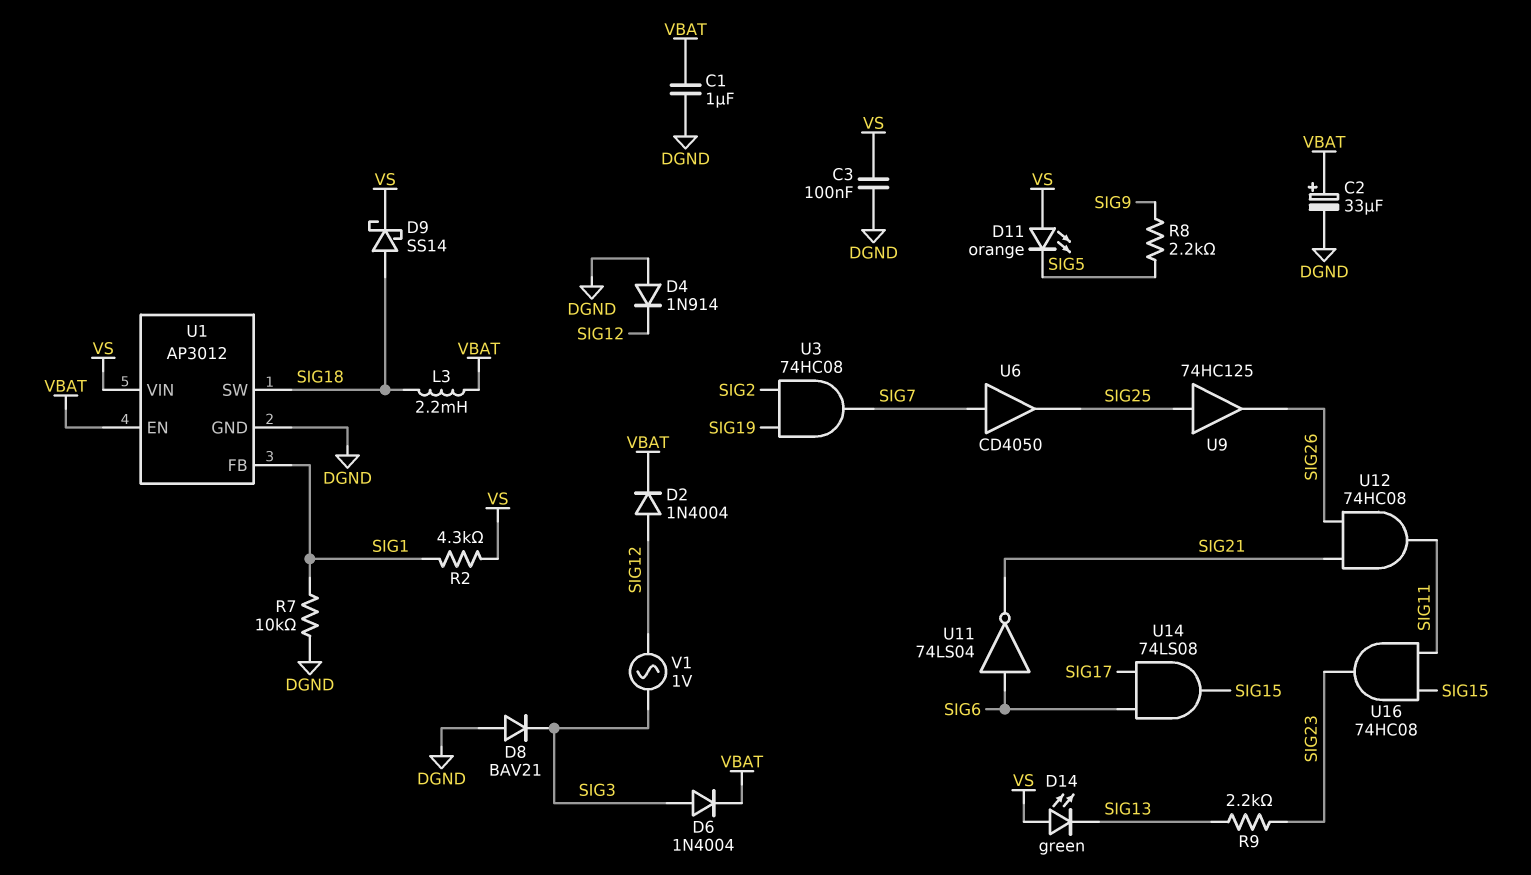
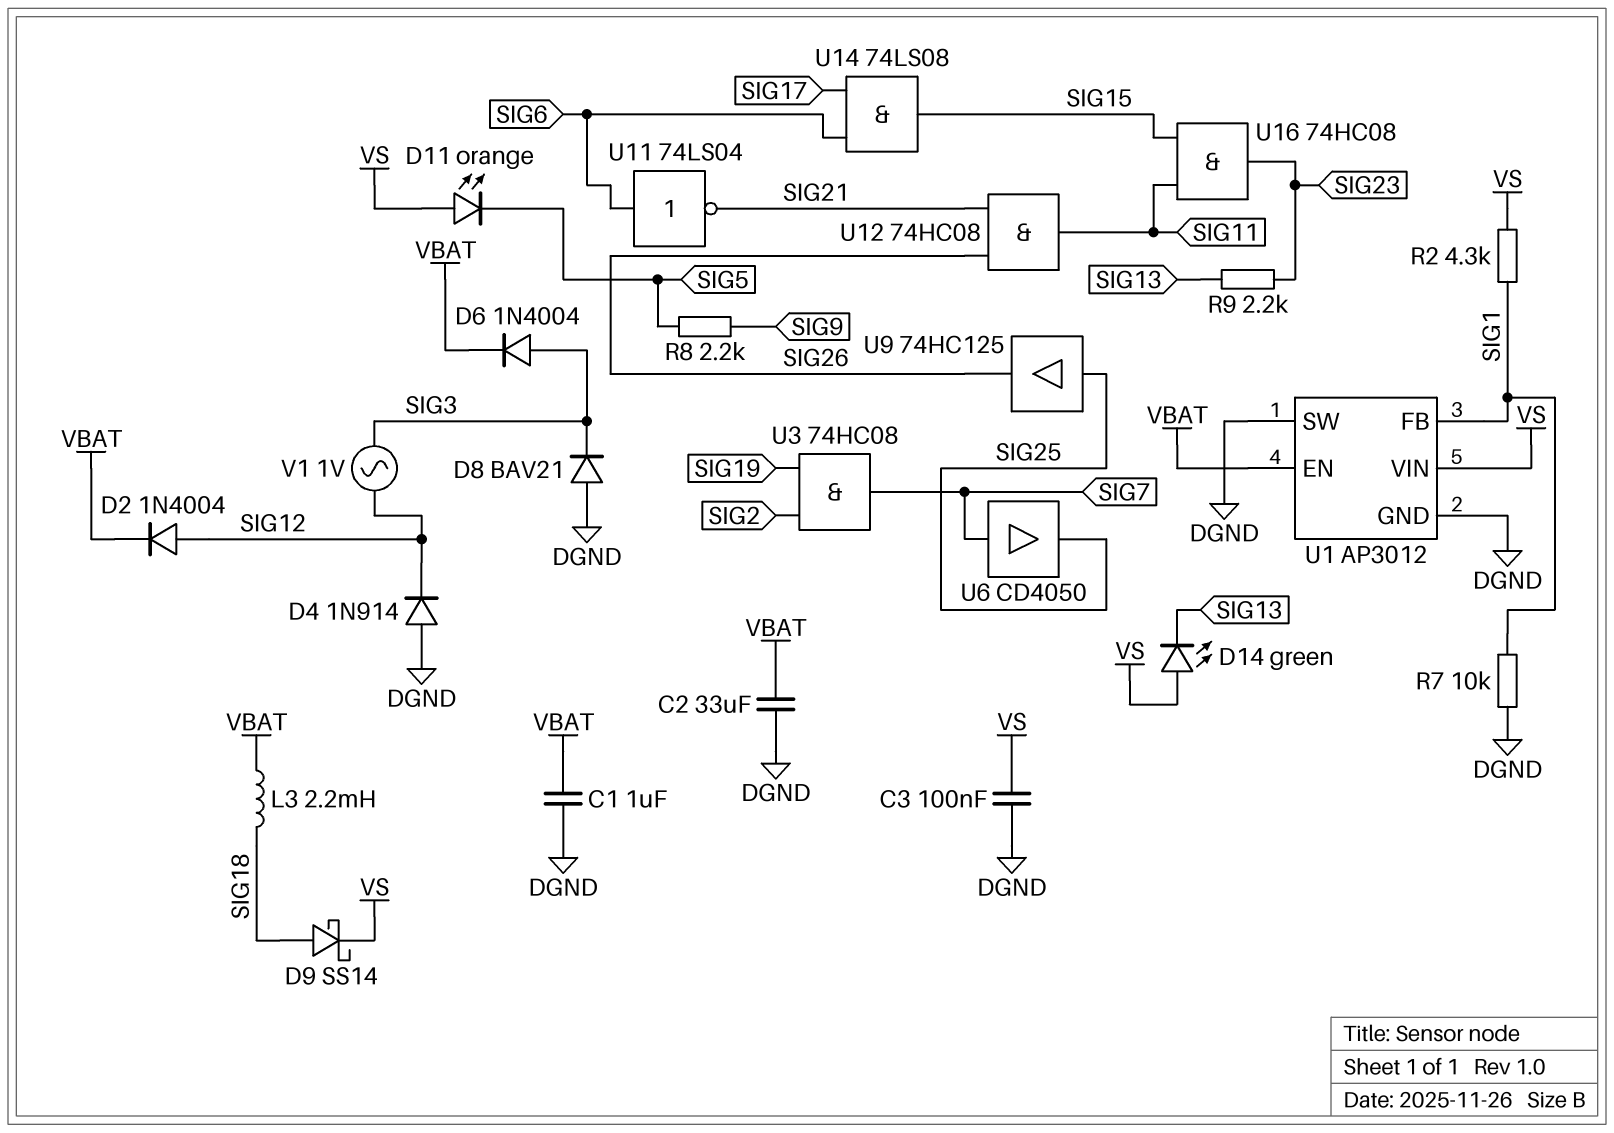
C2: 33uF (plus VBAT, minus DGND) -> 33uF (DGND, VBAT)
U1 pin SW: SIG18 -> DGND

